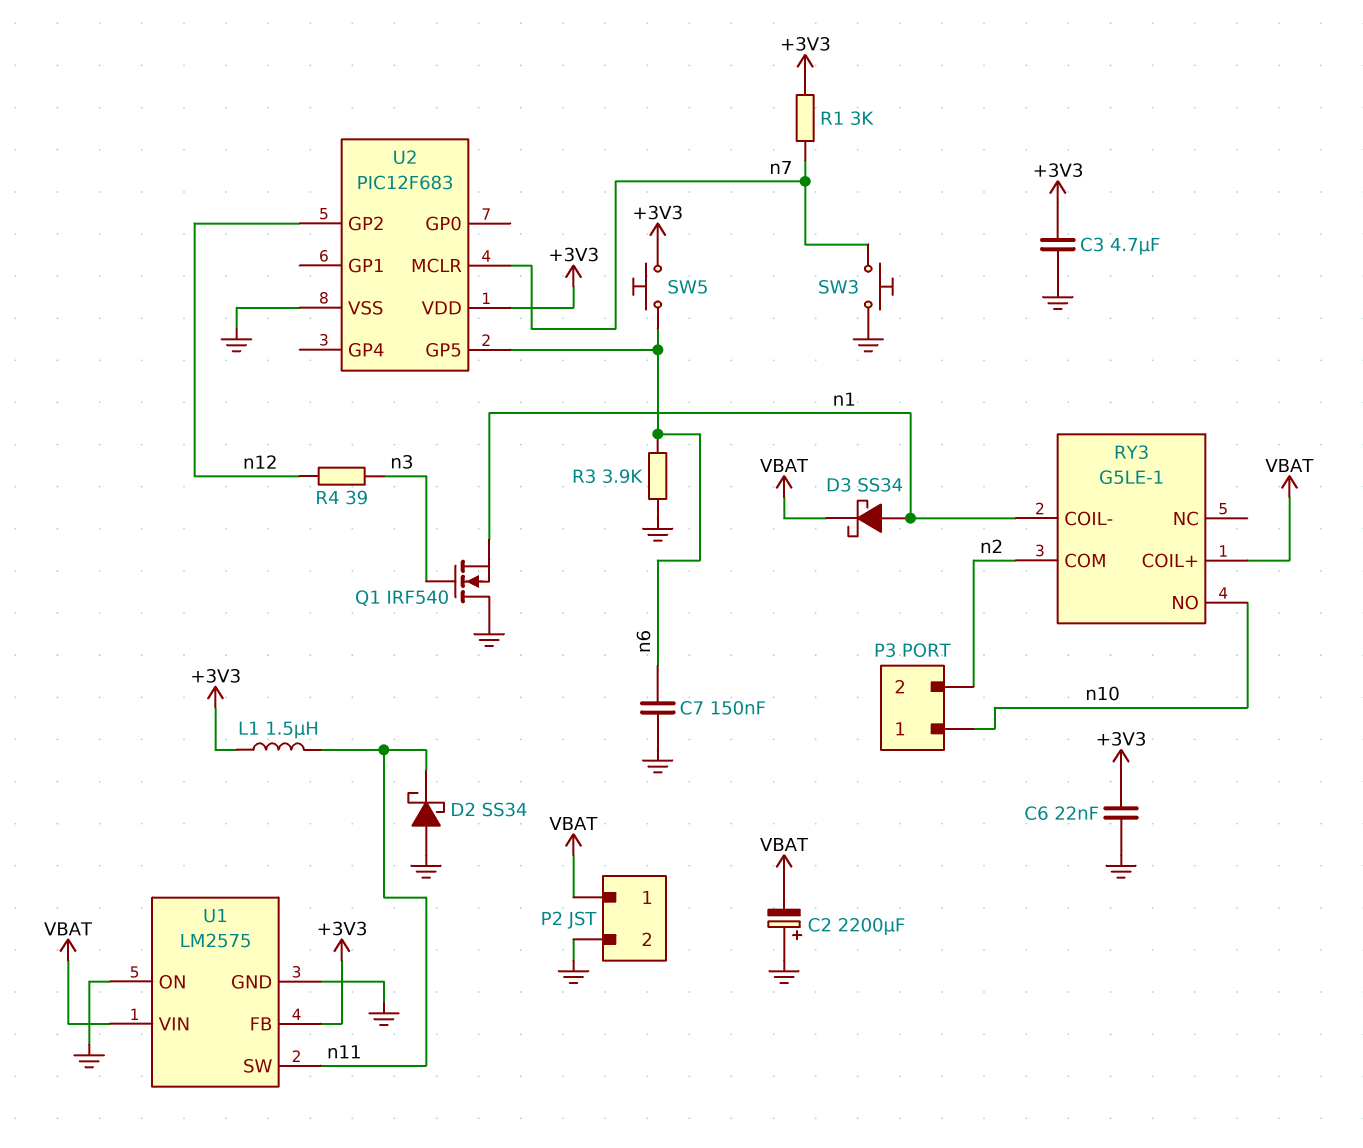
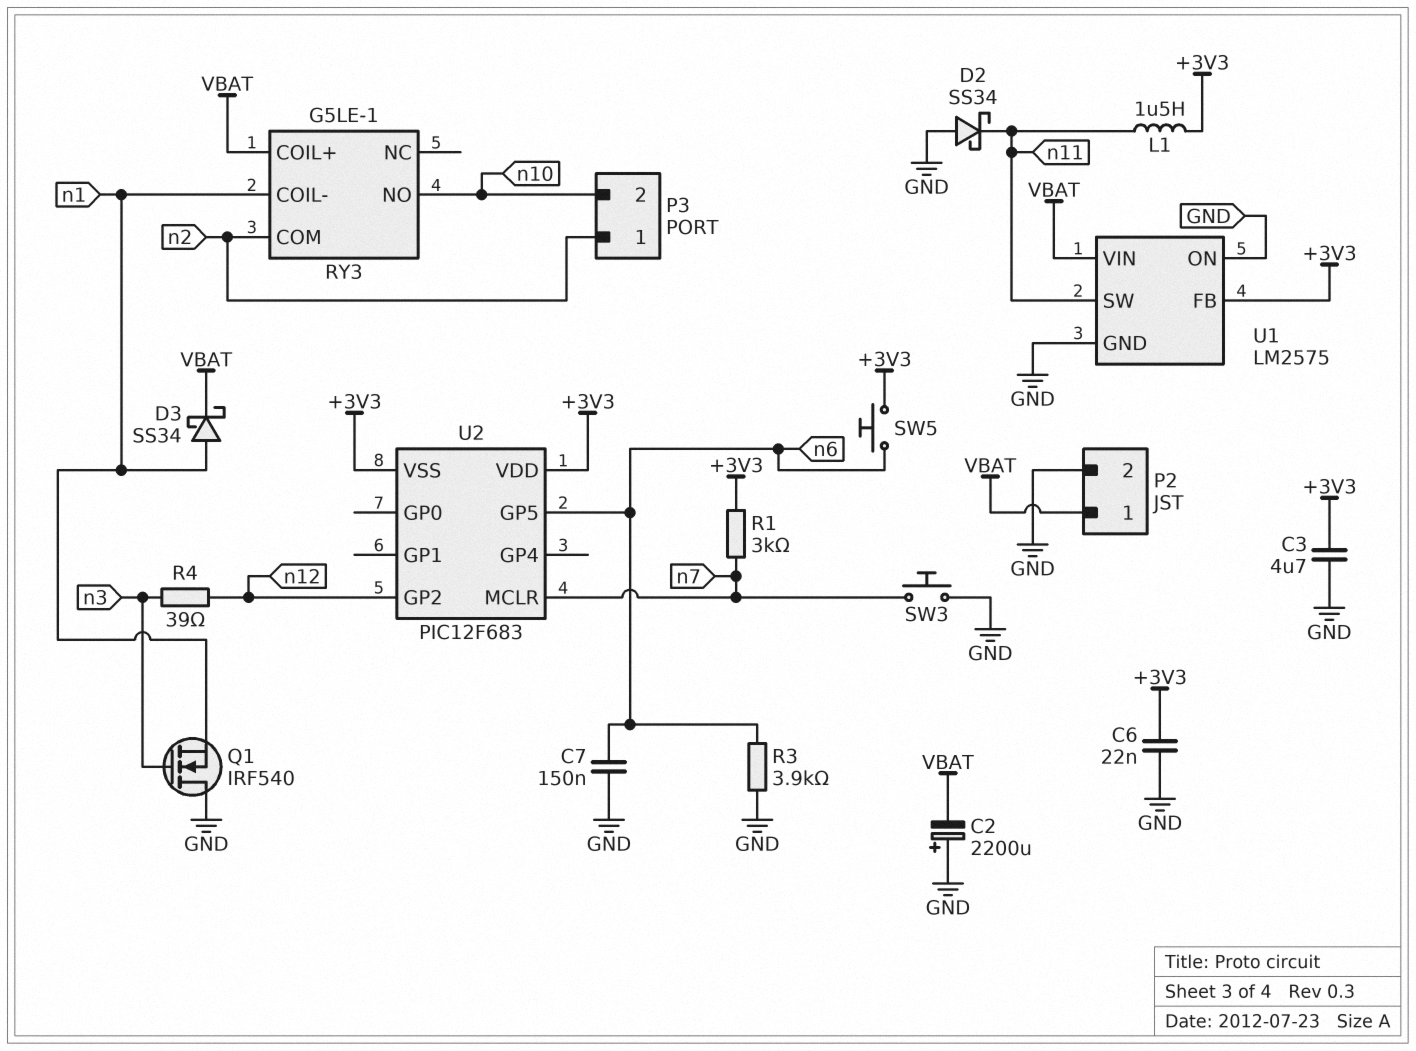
P3 pin 1: n10 -> n2
P3 pin 2: n2 -> n10
U2 pin VSS: GND -> +3V3

